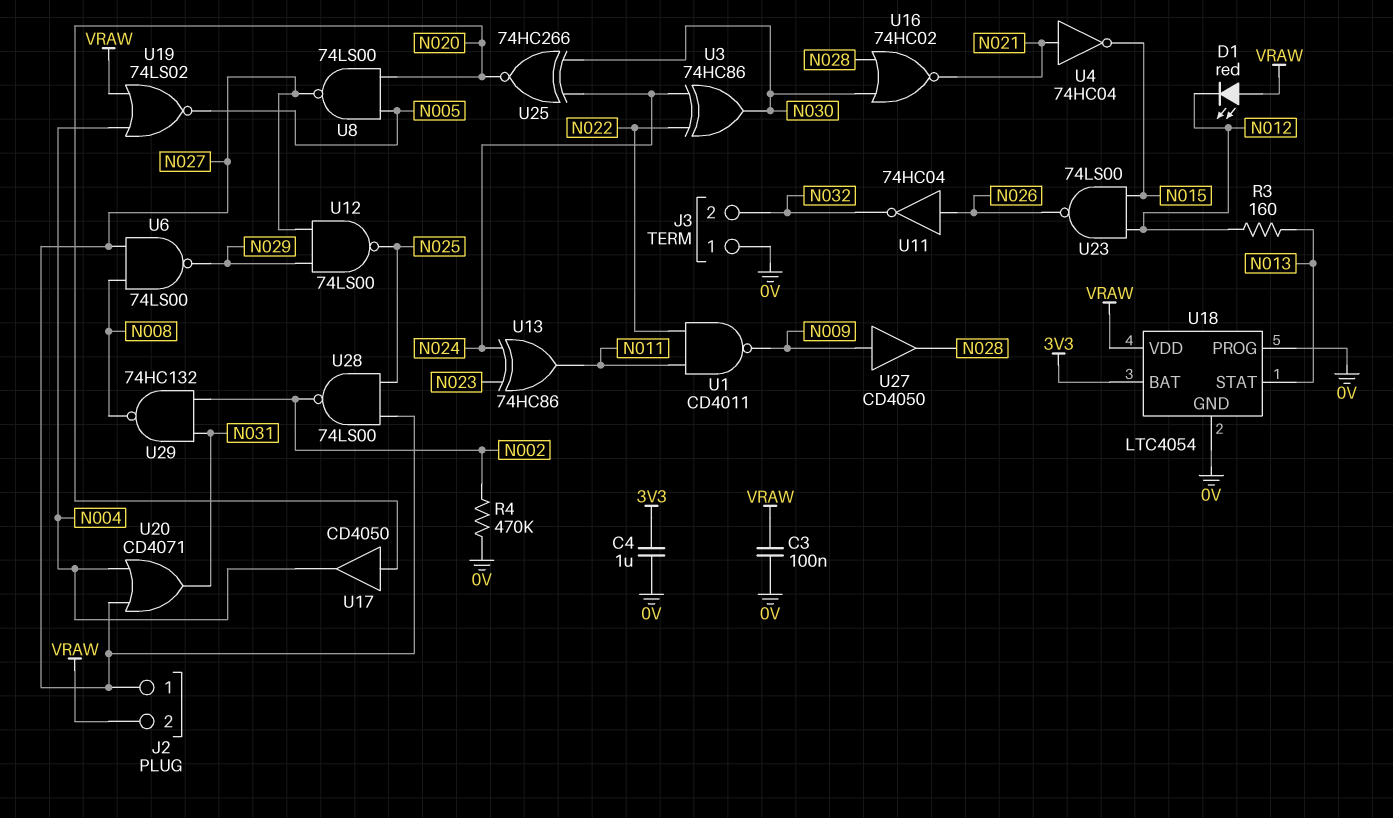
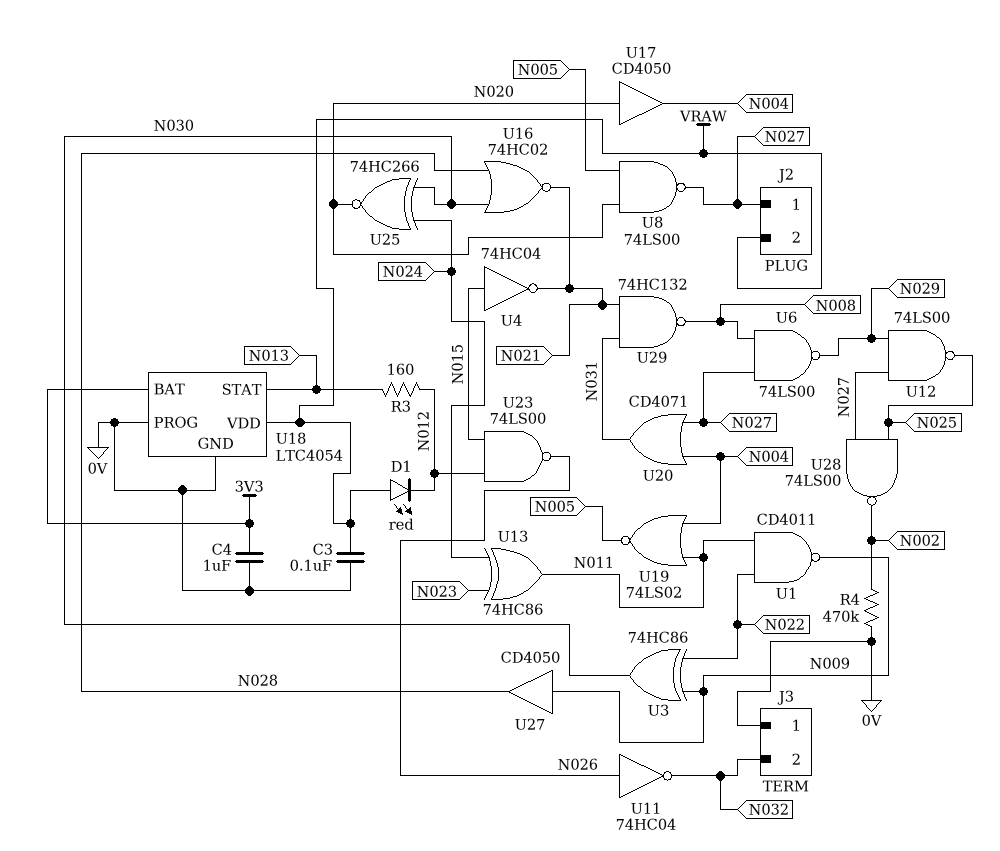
U3: XOR 74HC86 (in N022, in N024, out N030) -> XOR 74HC86 (in N009, in N022, out N030)
U4: NOT 74HC04 (in N021, out N015) -> NOT 74HC04 (in N015, out N021)
U19: NOR 74LS02 (in N004, in VRAW, out N005) -> NOR 74LS02 (in N004, in N011, out N005)
U29: NAND 74HC132 (in N002, in N031, out N008) -> NAND 74HC132 (in N021, in N031, out N008)

